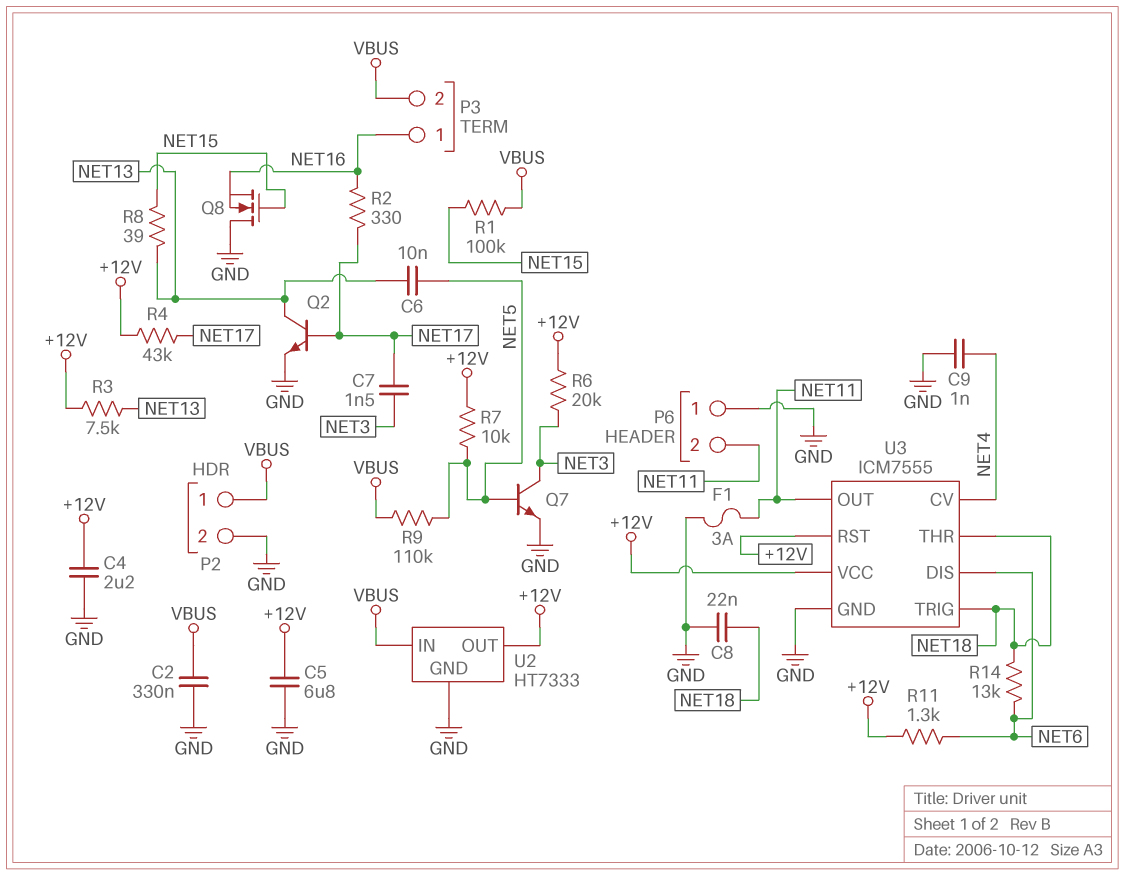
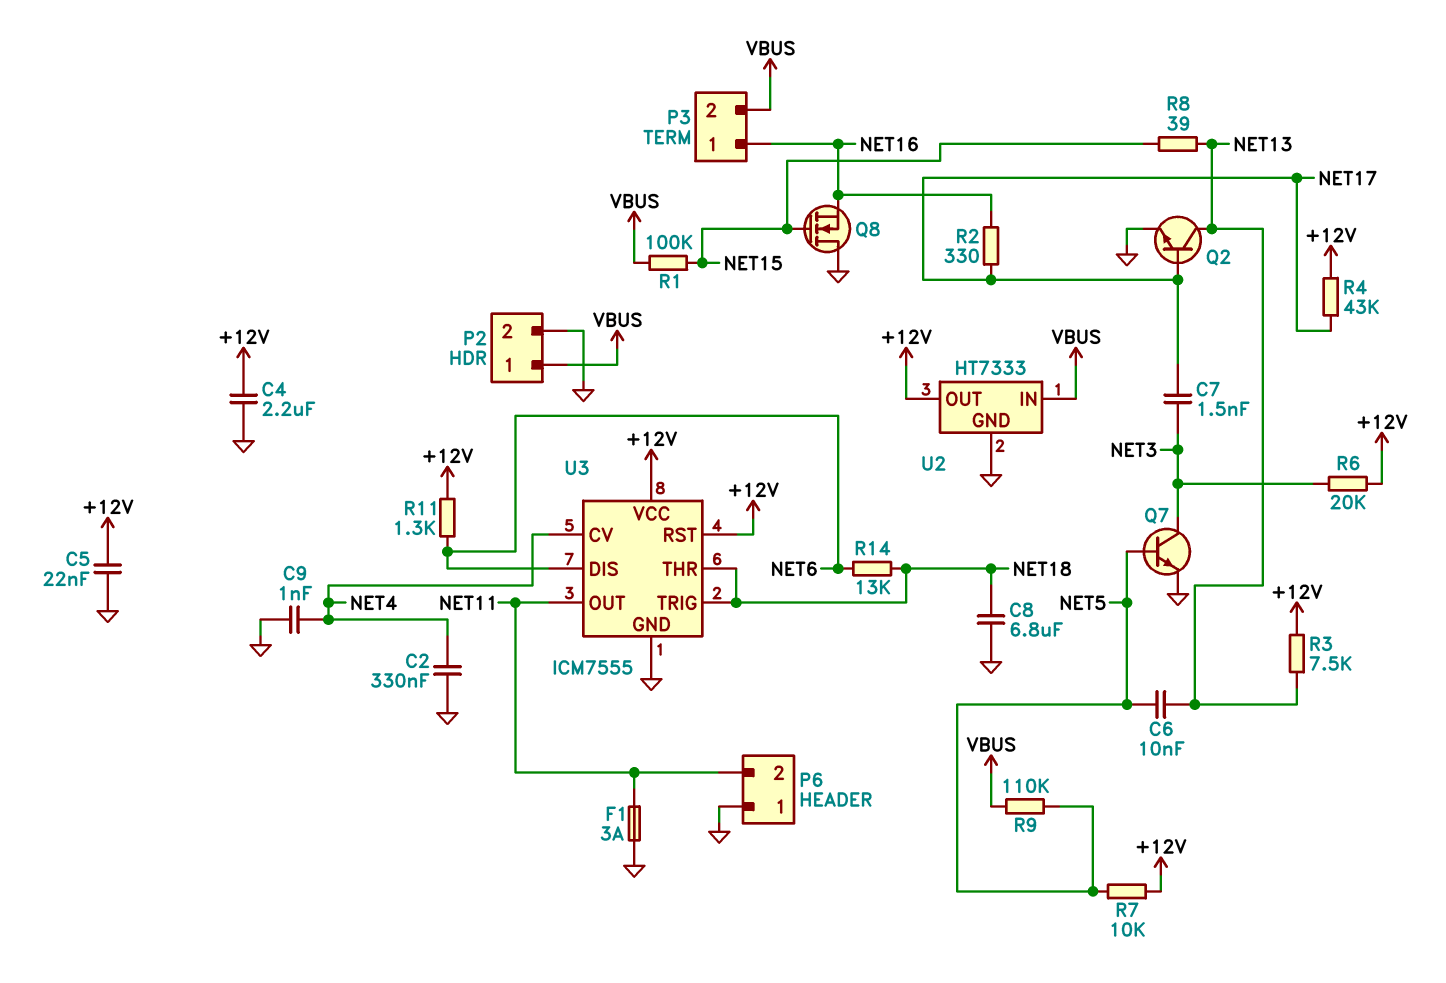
C2: 330nF (GND, VBUS) -> 330nF (GND, NET4)
C5: 6.8uF (+12V, GND) -> 22nF (+12V, GND)
C8: 22nF (GND, NET18) -> 6.8uF (GND, NET18)

